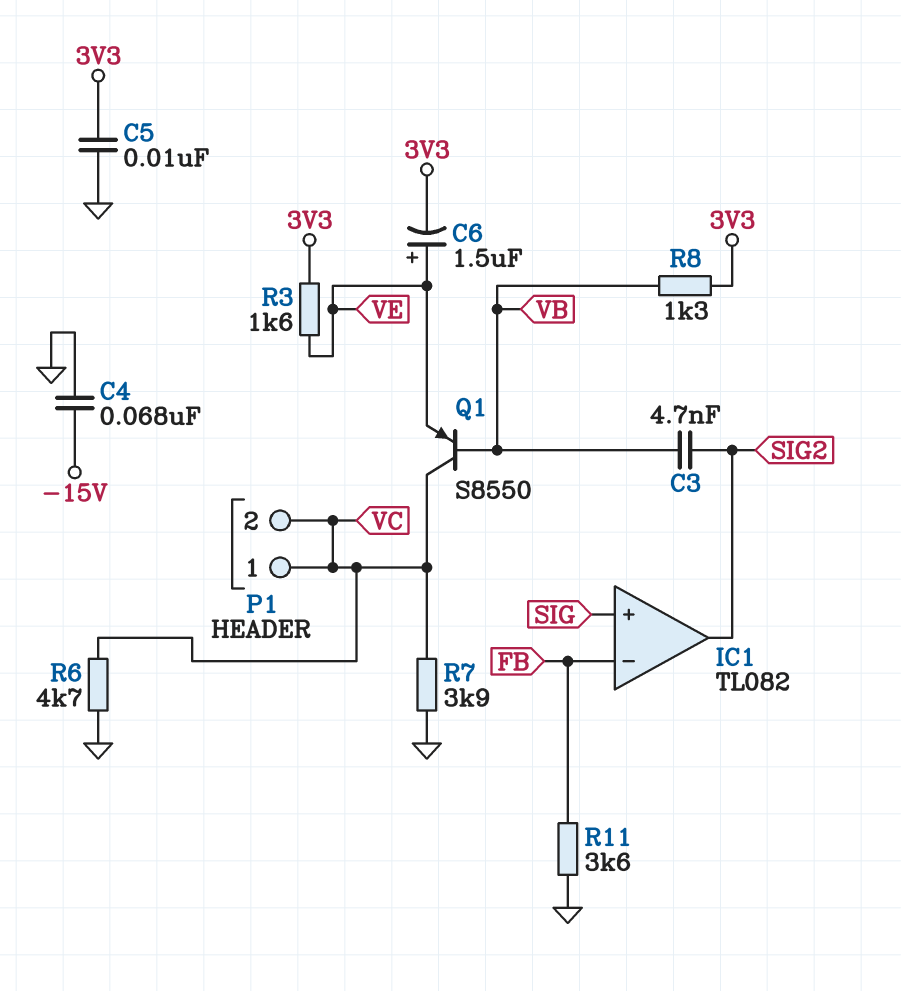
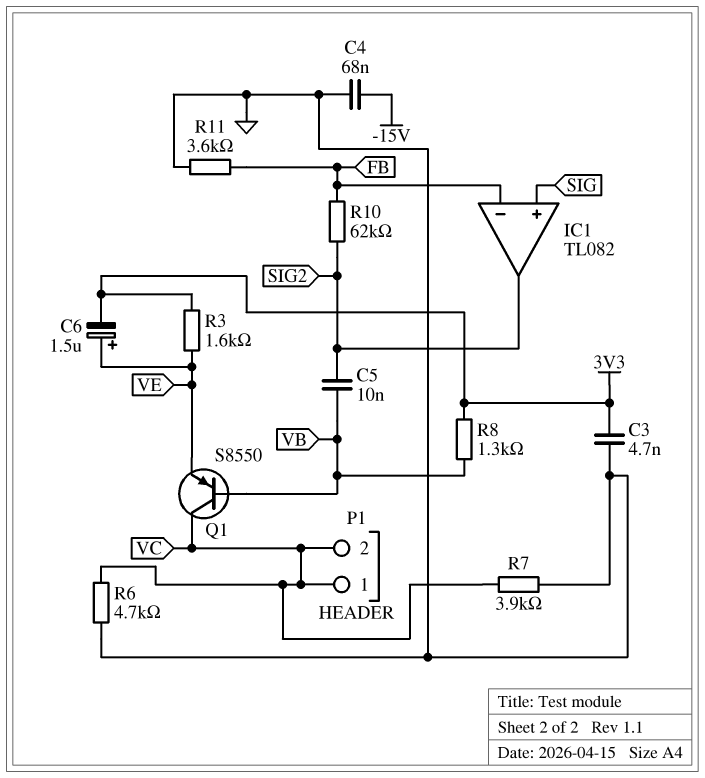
C3: 4.7nF (SIG2, VB) -> 4.7nF (3V3, GND)
C5: 10nF (3V3, GND) -> 10nF (SIG2, VB)
R10: none -> 62k (FB, SIG2)

